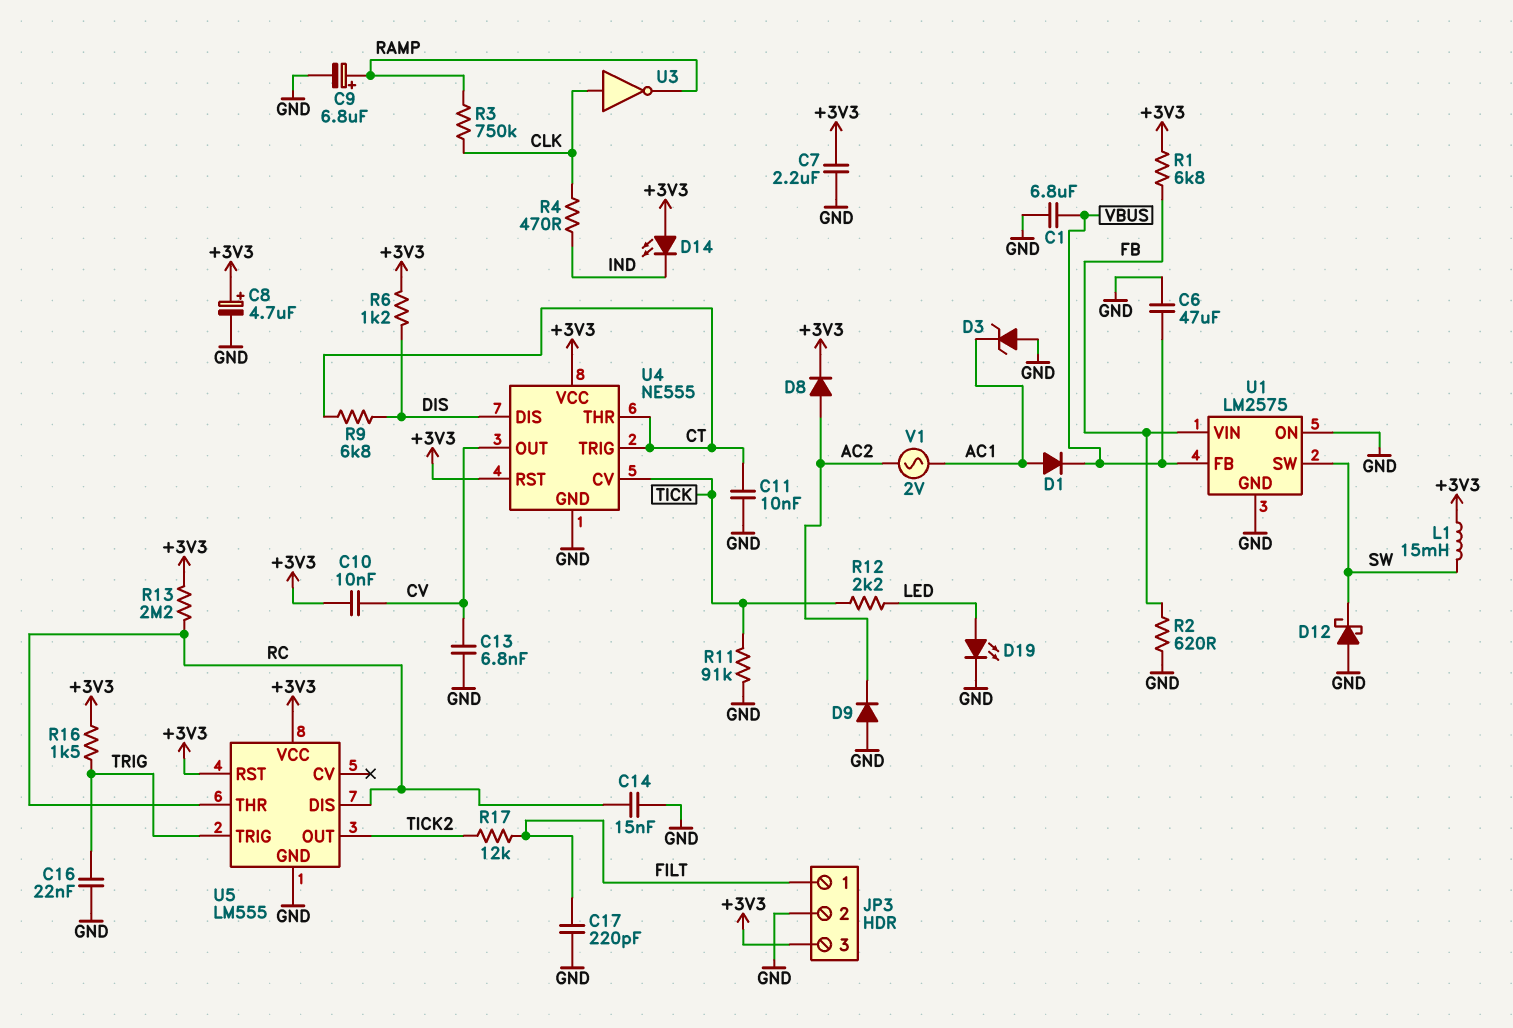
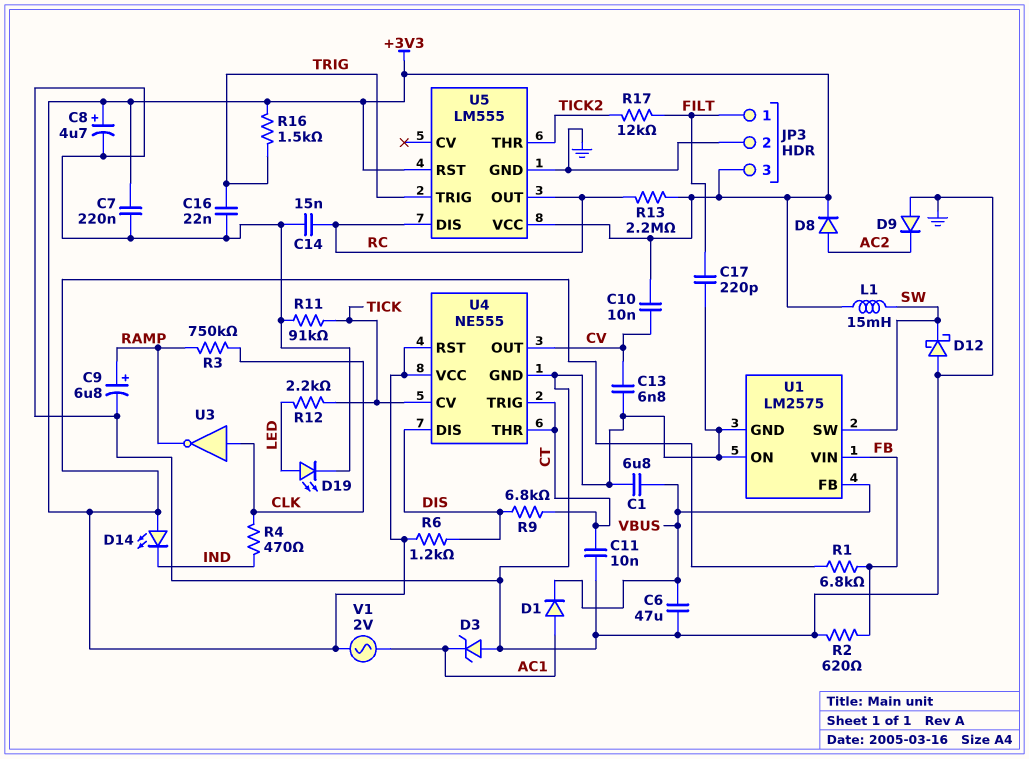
C7: 2.2uF (+3V3, GND) -> 220nF (+3V3, GND)
U5 pin OUT: TICK2 -> RC
U5 pin THR: RC -> TICK2
V1: AC 2V (AC1, AC2) -> AC 2V (+3V3, AC1)

